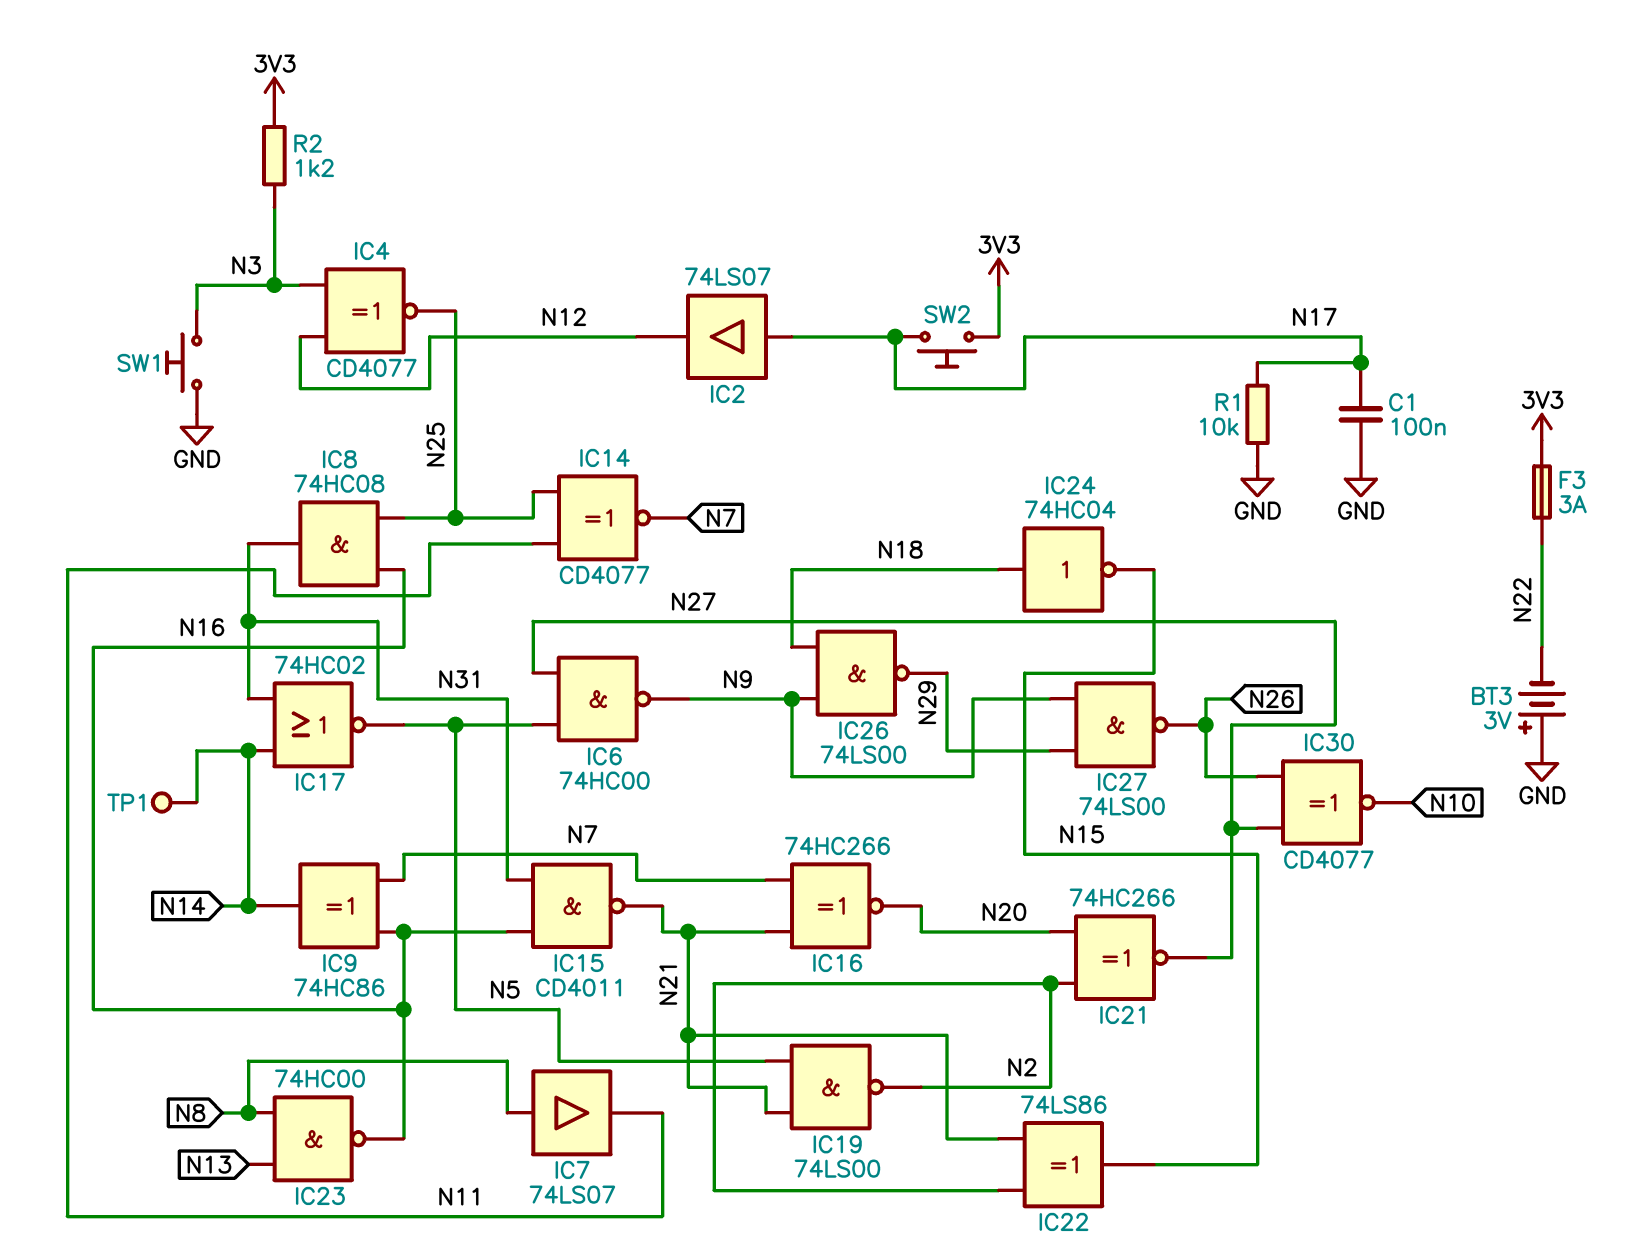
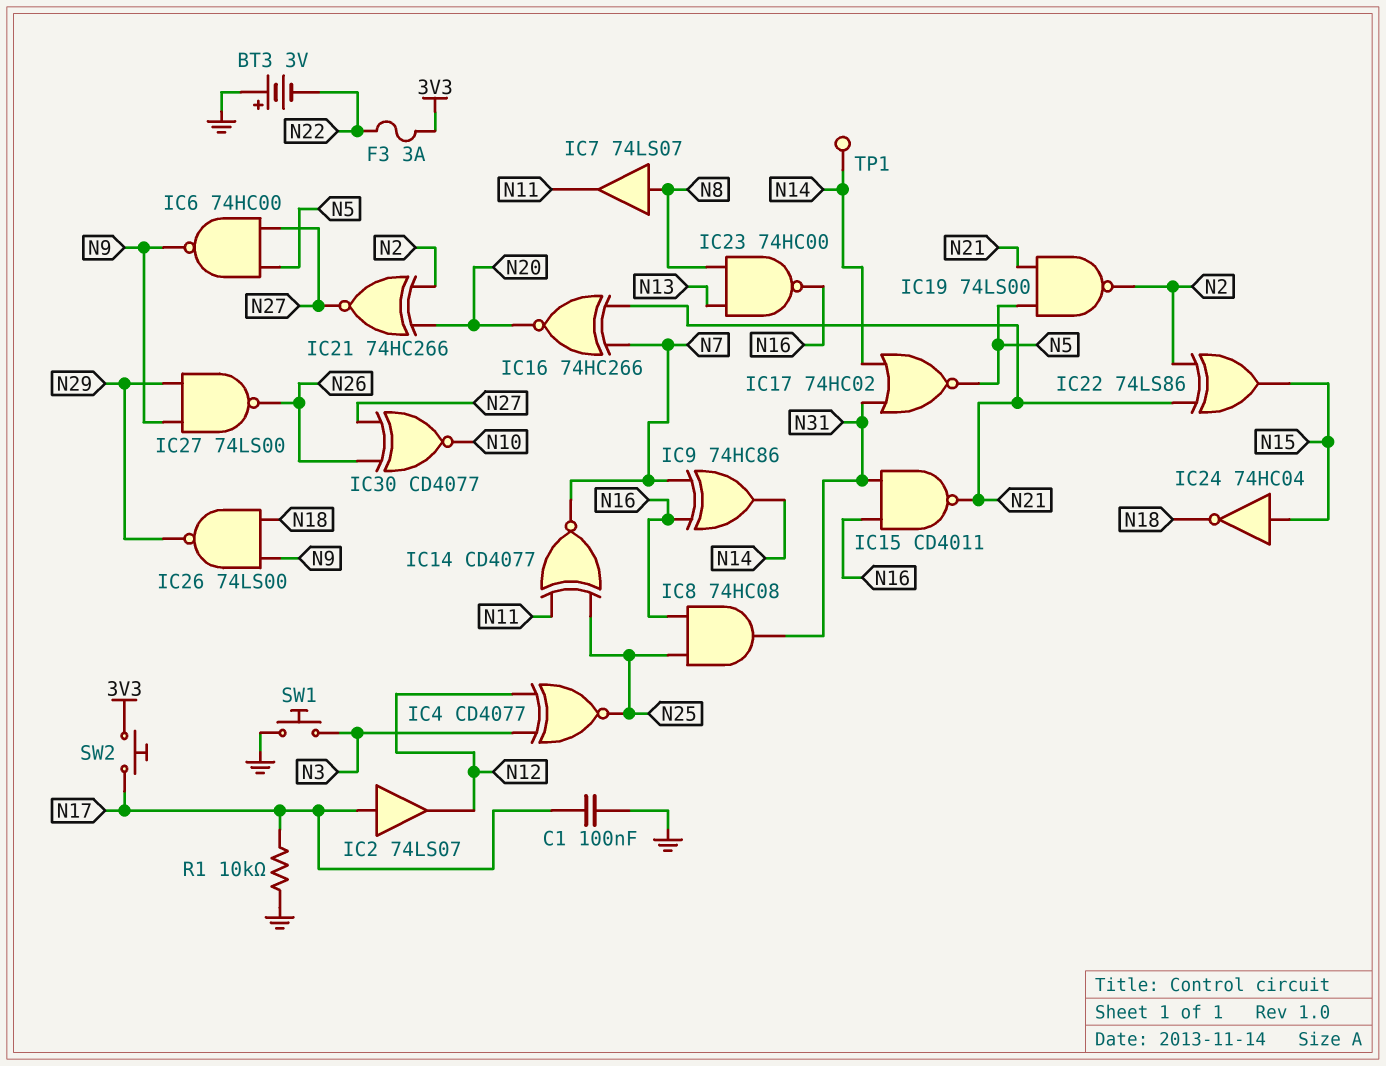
IC24: NOT 74HC04 (in N18, out N15) -> NOT 74HC04 (in N15, out N18)
R2: 1.2k (3V3, N3) -> none

